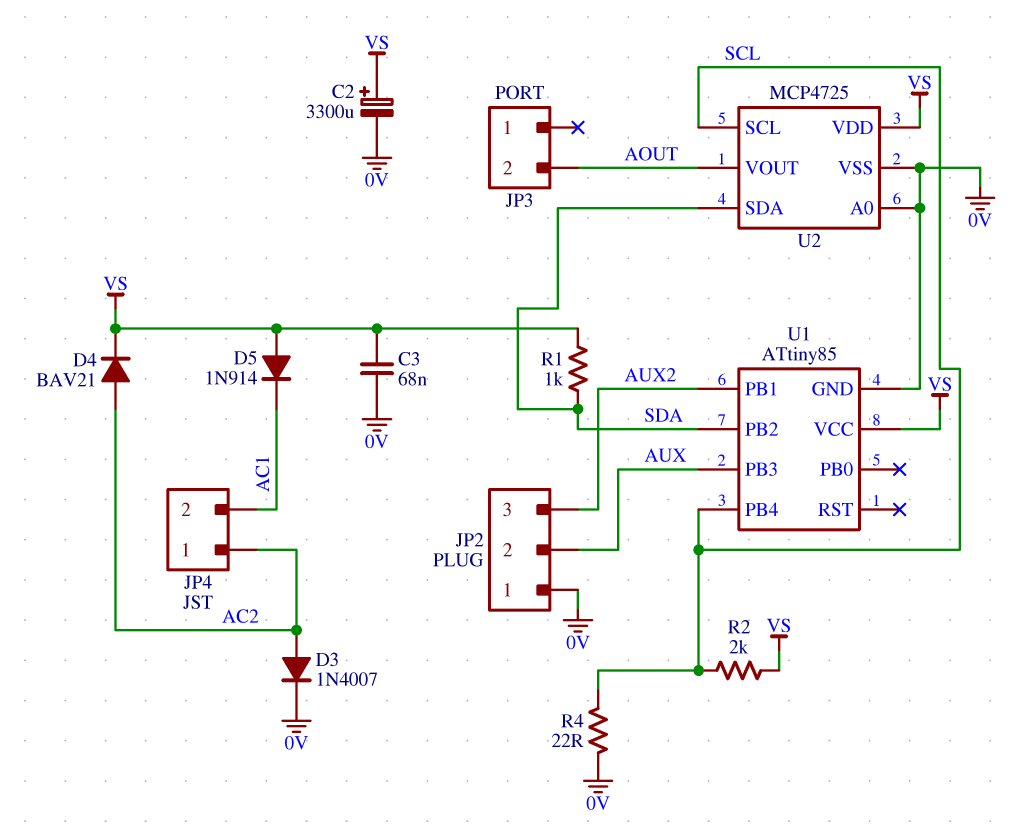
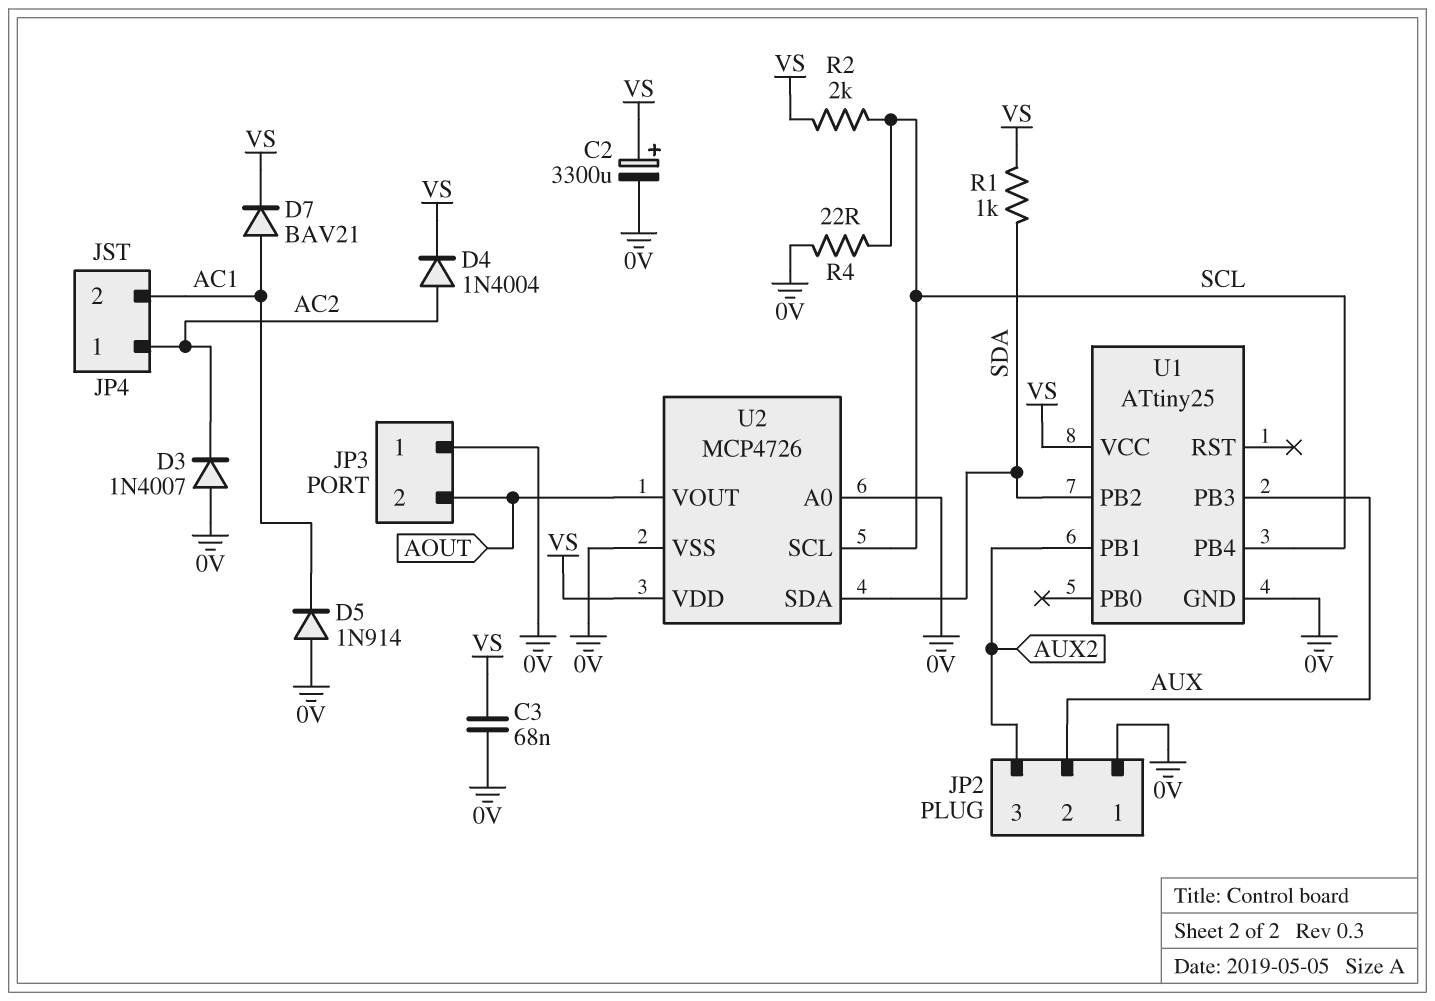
D3: diode 1N4007 (A AC2, K 0V) -> diode 1N4007 (A 0V, K AC2)
D4: diode BAV21 (A AC2, K VS) -> diode 1N4004 (A AC2, K VS)
D5: diode 1N914 (A VS, K AC1) -> diode 1N914 (A 0V, K AC1)
D7: none -> diode BAV21 (A AC1, K VS)
JP3 pin 1: none -> 0V
U1: ATtiny85 -> ATtiny25
U2: MCP4725 -> MCP4726

